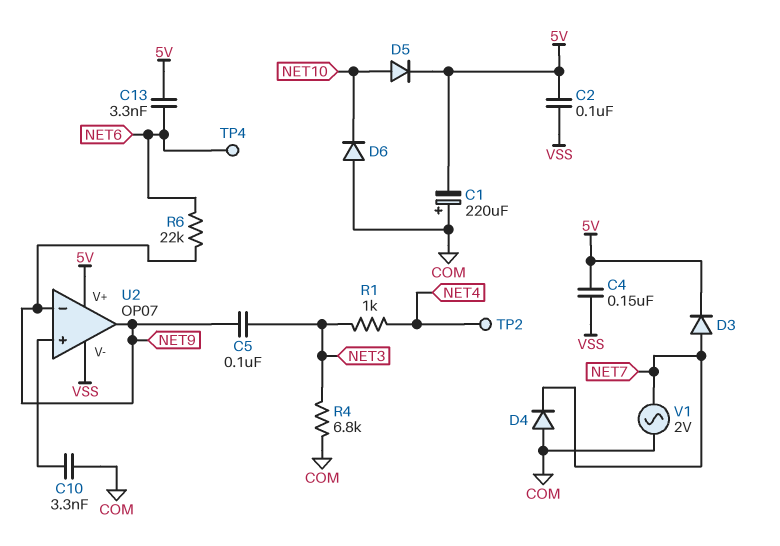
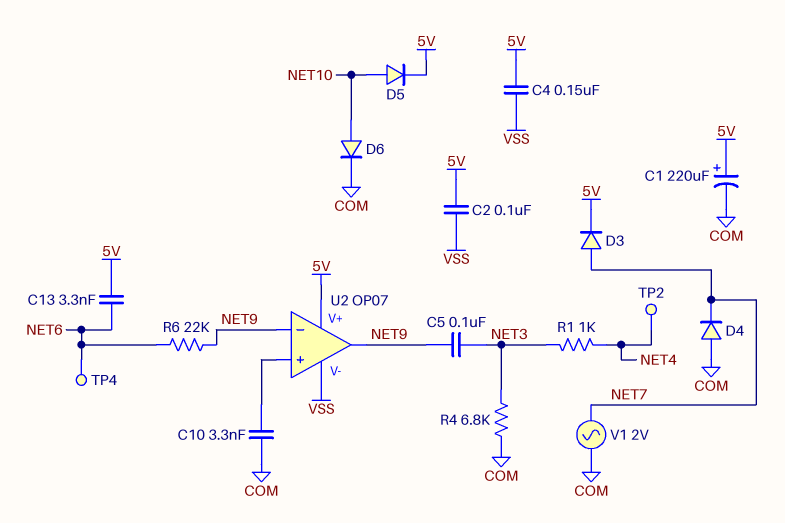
C1: 220uF (plus COM, minus 5V) -> 220uF (plus 5V, minus COM)
D6: diode (A COM, K NET10) -> diode (A NET10, K COM)

